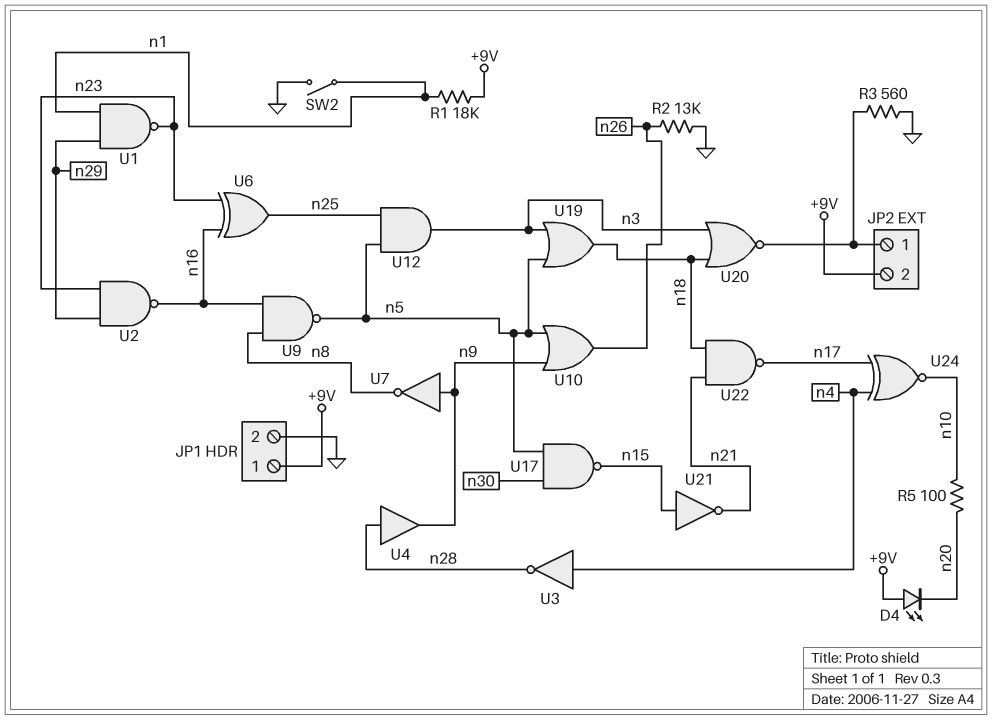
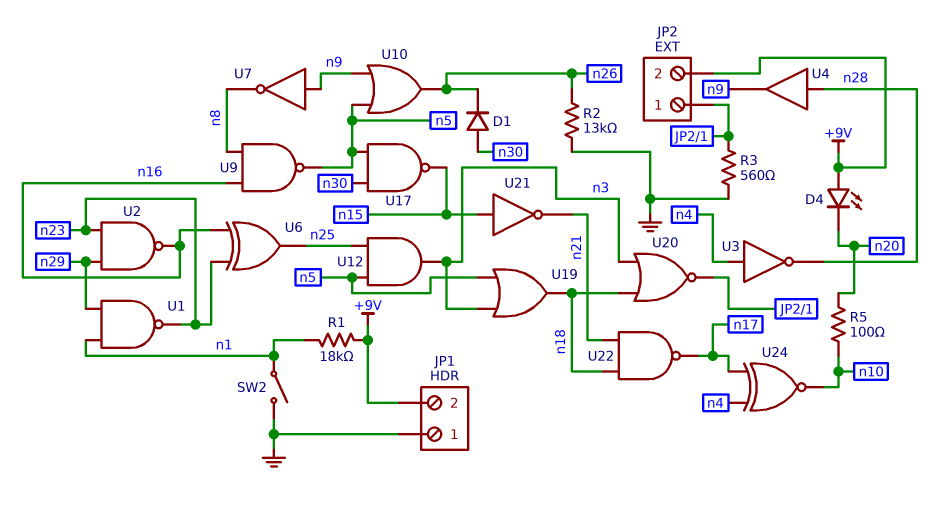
D1: none -> diode (A n30, K n26)
JP1 pin 1: +9V -> GND
JP1 pin 2: GND -> +9V

